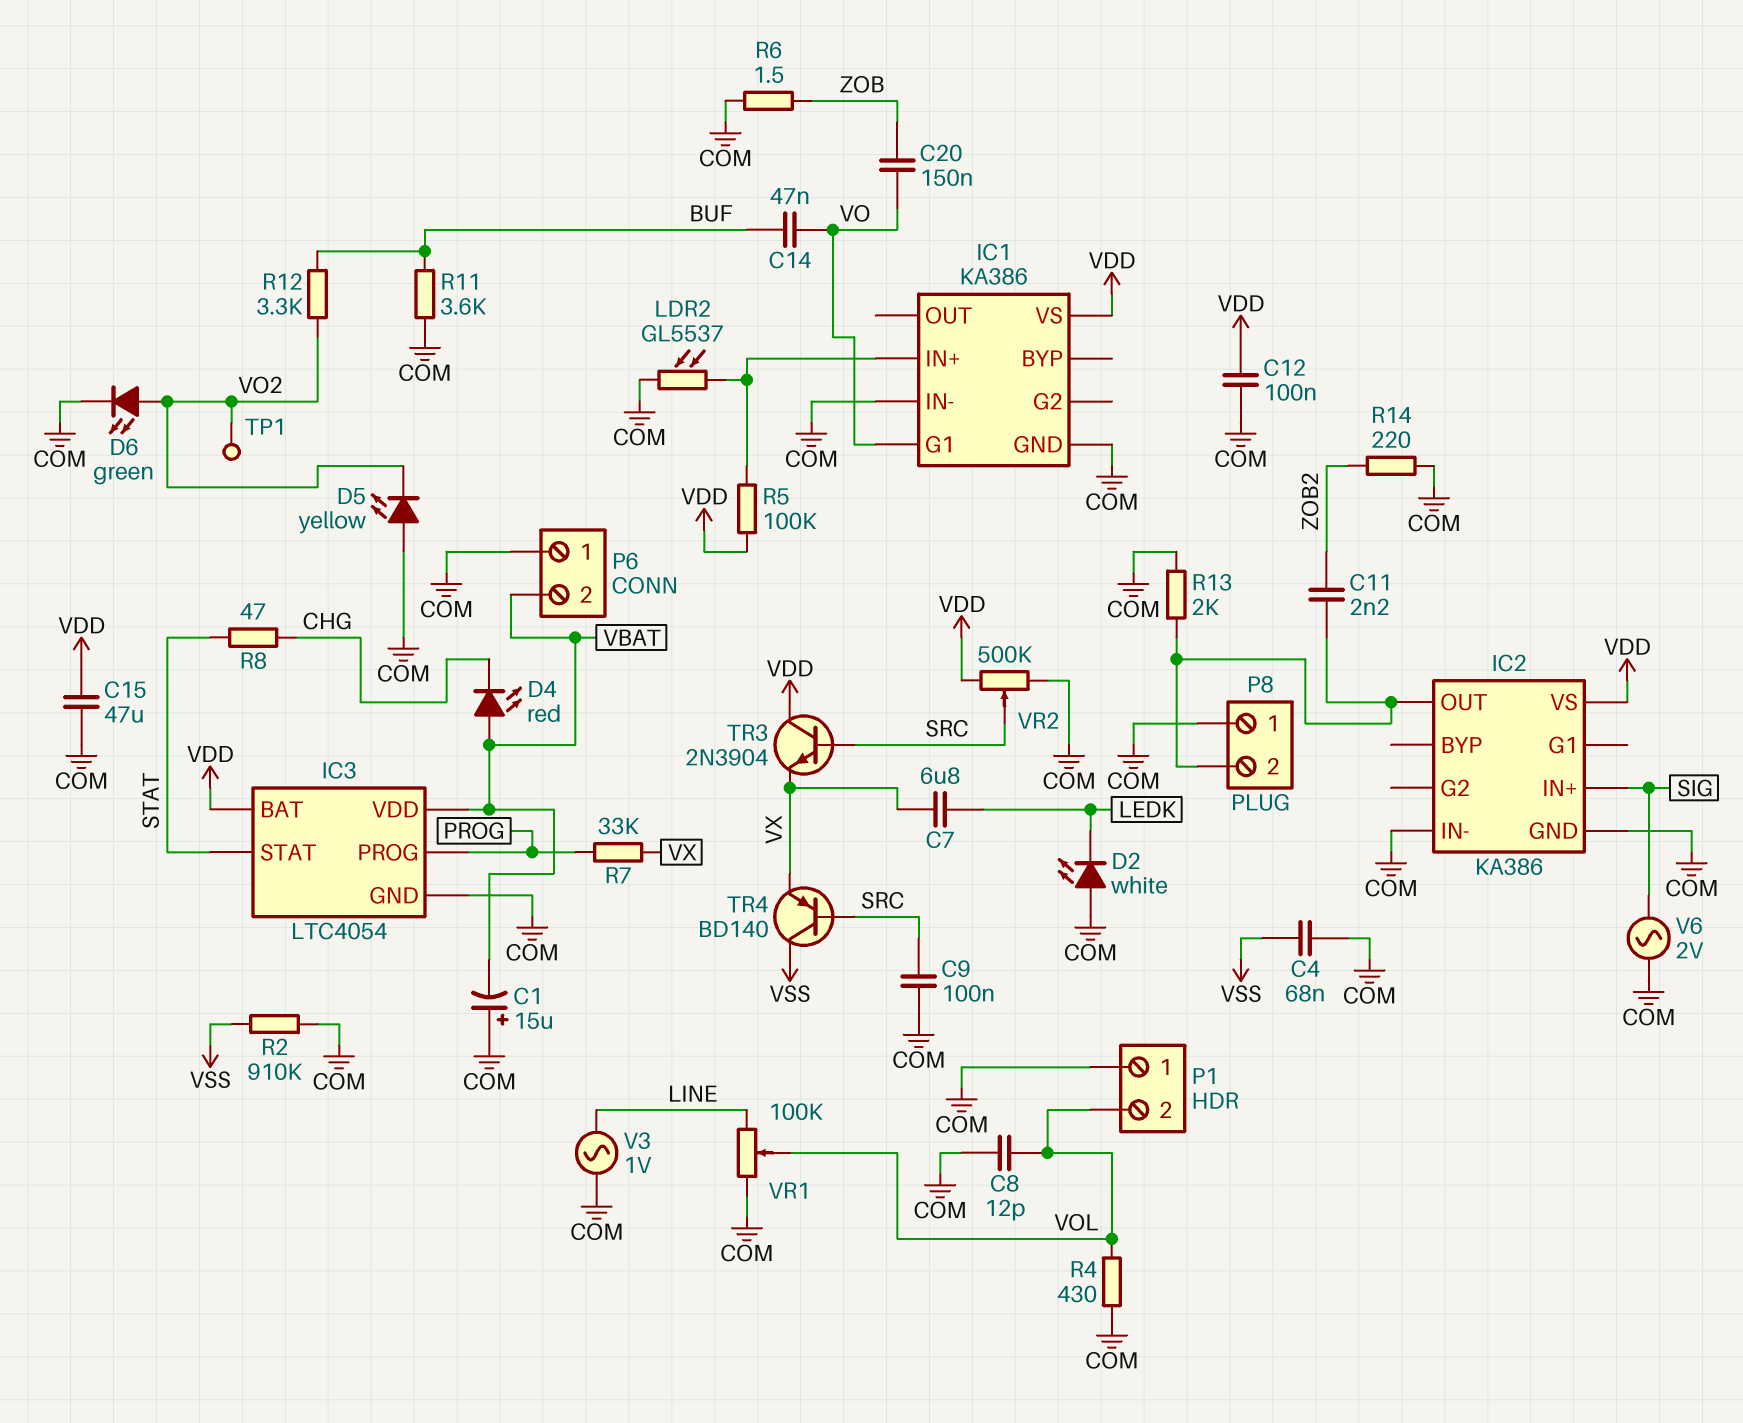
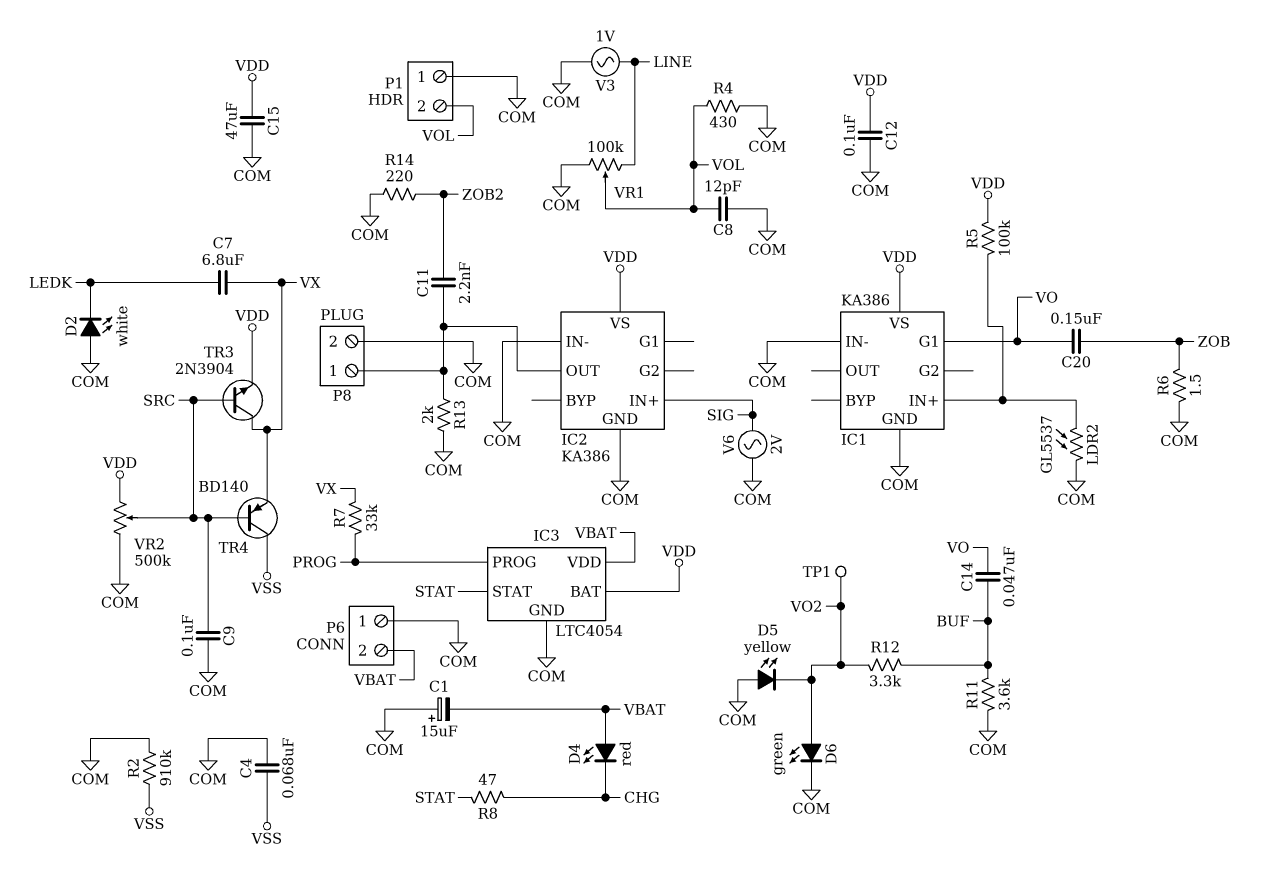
P8 pin 1: COM -> IC2/OUT
P8 pin 2: IC2/OUT -> COM
TR3: NPN 2N3904 (B SRC, C VDD, E VX) -> NPN 2N3904 (B SRC, C VX, E VDD)

